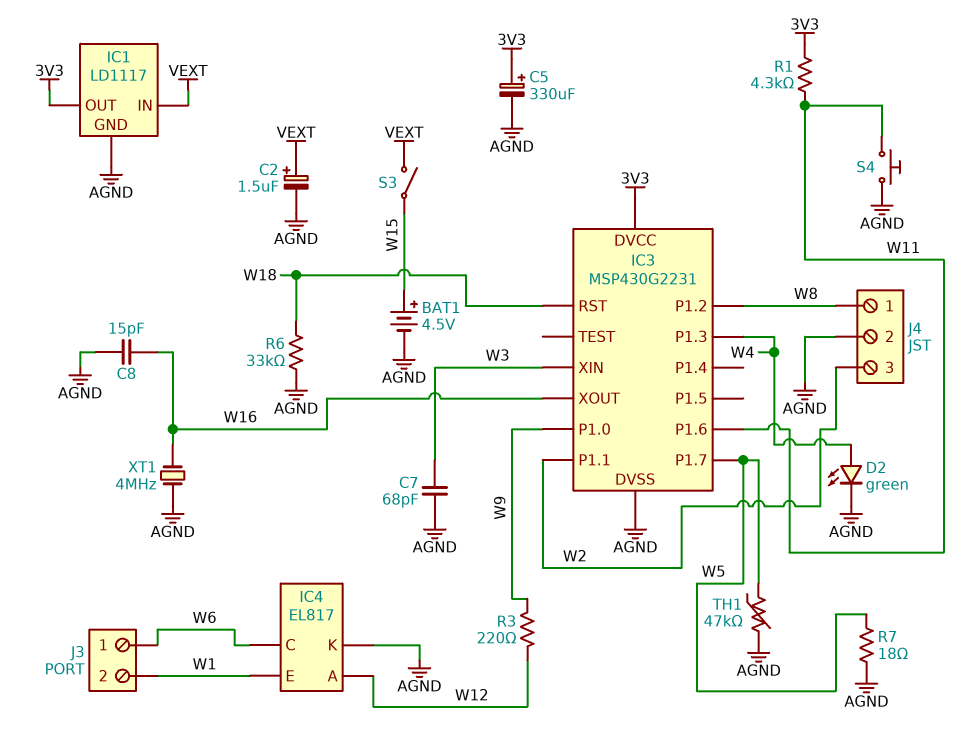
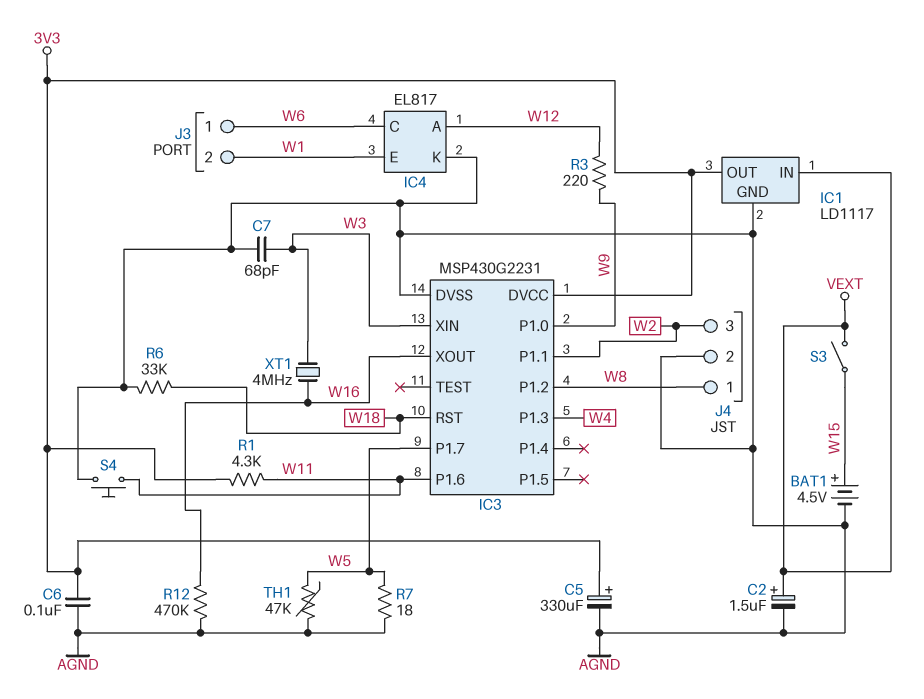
C6: none -> 100nF (3V3, AGND)
C8: 15pF (AGND, W16) -> none
D2: LED green (A W4, K AGND) -> none
R12: none -> 470k (AGND, W16)
XT1: 4MHz (AGND, W16) -> 4MHz (W3, W16)

